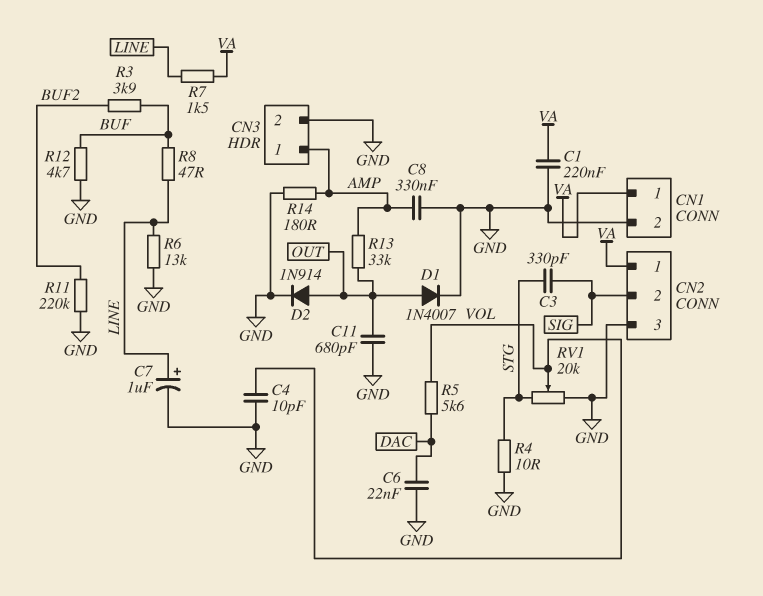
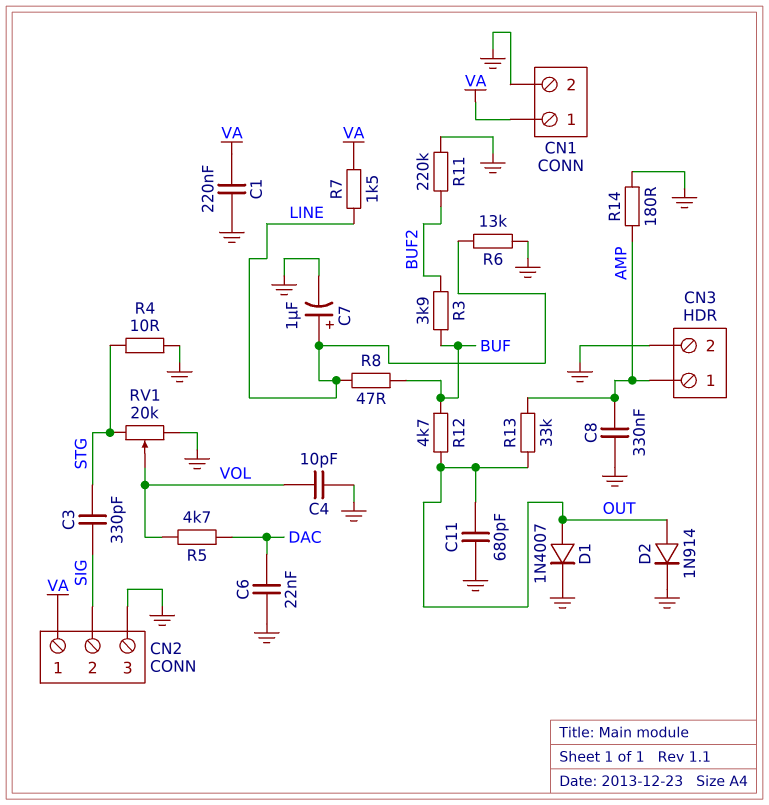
R5: 5.6k (DAC, VOL) -> 4.7k (DAC, VOL)
R12: 4.7k (BUF, GND) -> 4.7k (BUF, OUT)

